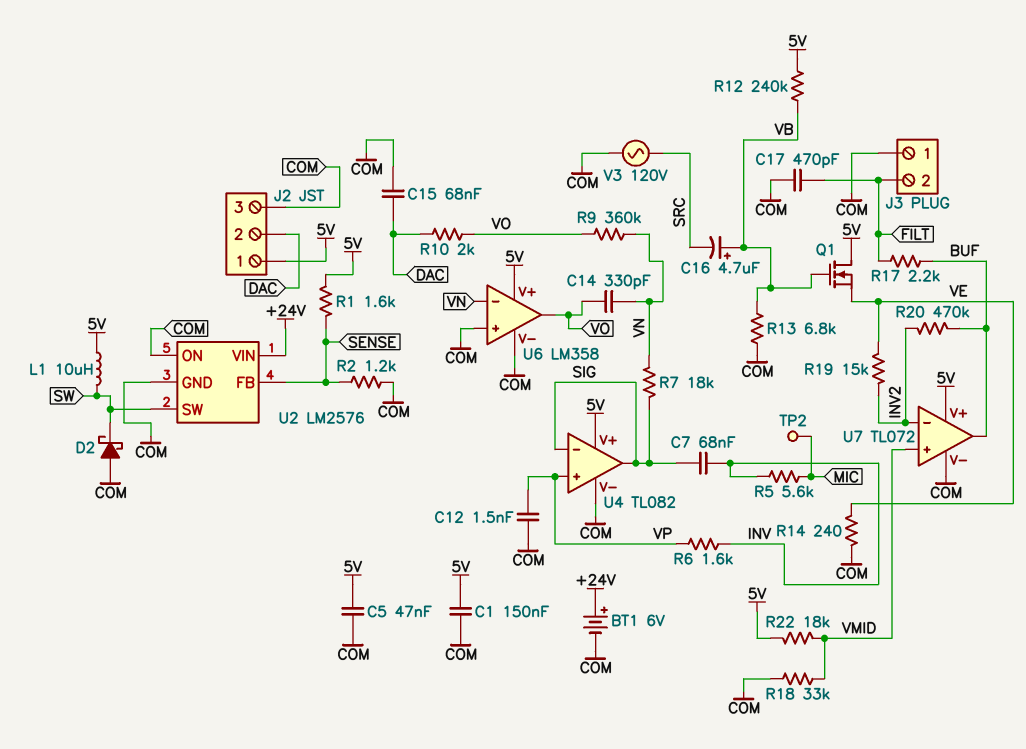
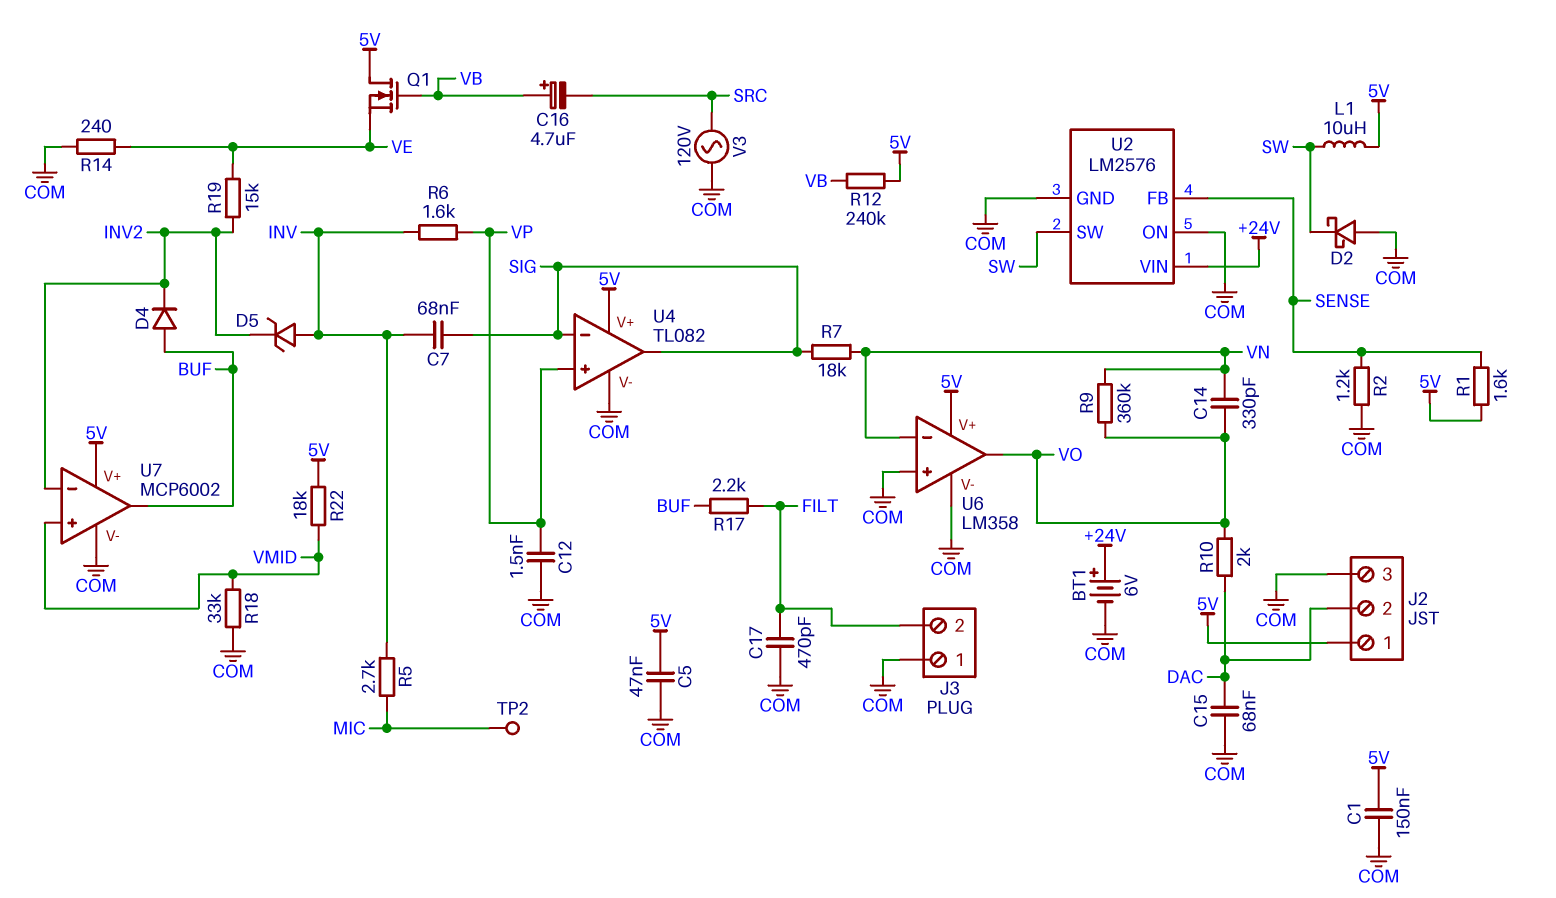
D4: none -> diode (A BUF, K INV2)
D5: none -> zener (A INV, K INV2)
R5: 5.6k (INV, MIC) -> 2.7k (INV, MIC)
R13: 6.8k (COM, VB) -> none
R20: 470k (BUF, INV2) -> none
U7: TL072 -> MCP6002

